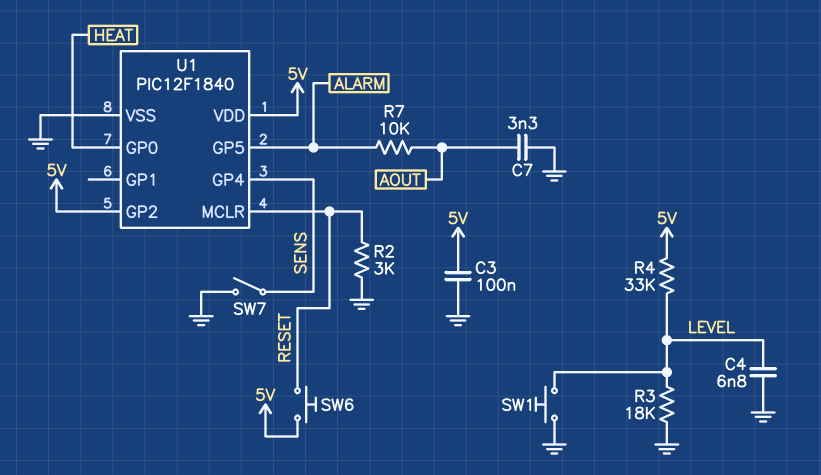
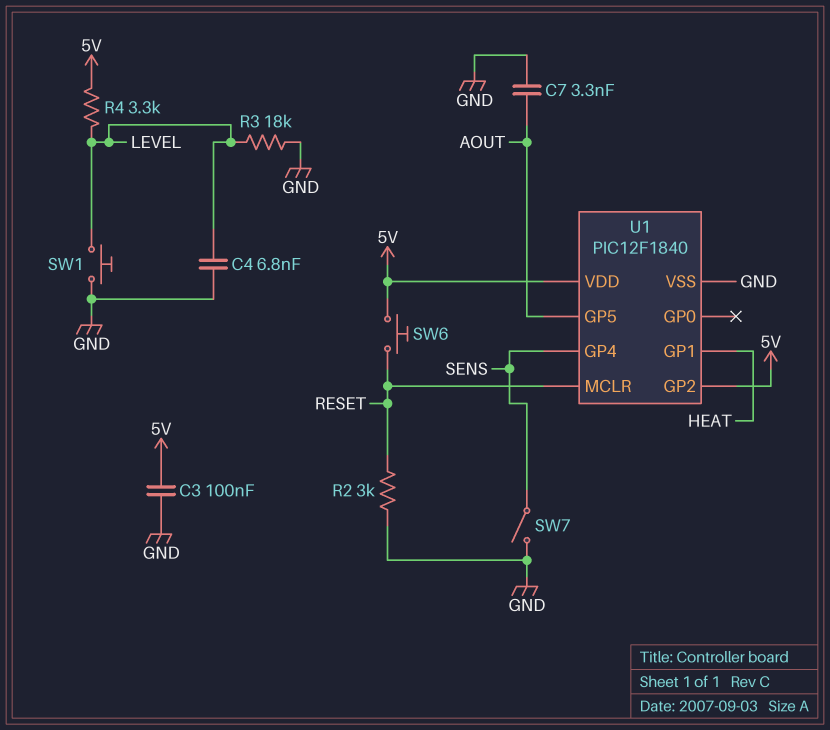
R4: 33k (5V, LEVEL) -> 3.3k (5V, LEVEL)
R7: 10k (ALARM, AOUT) -> none
U1 pin GP0: HEAT -> none
U1 pin GP1: none -> HEAT
U1 pin GP5: ALARM -> AOUT

